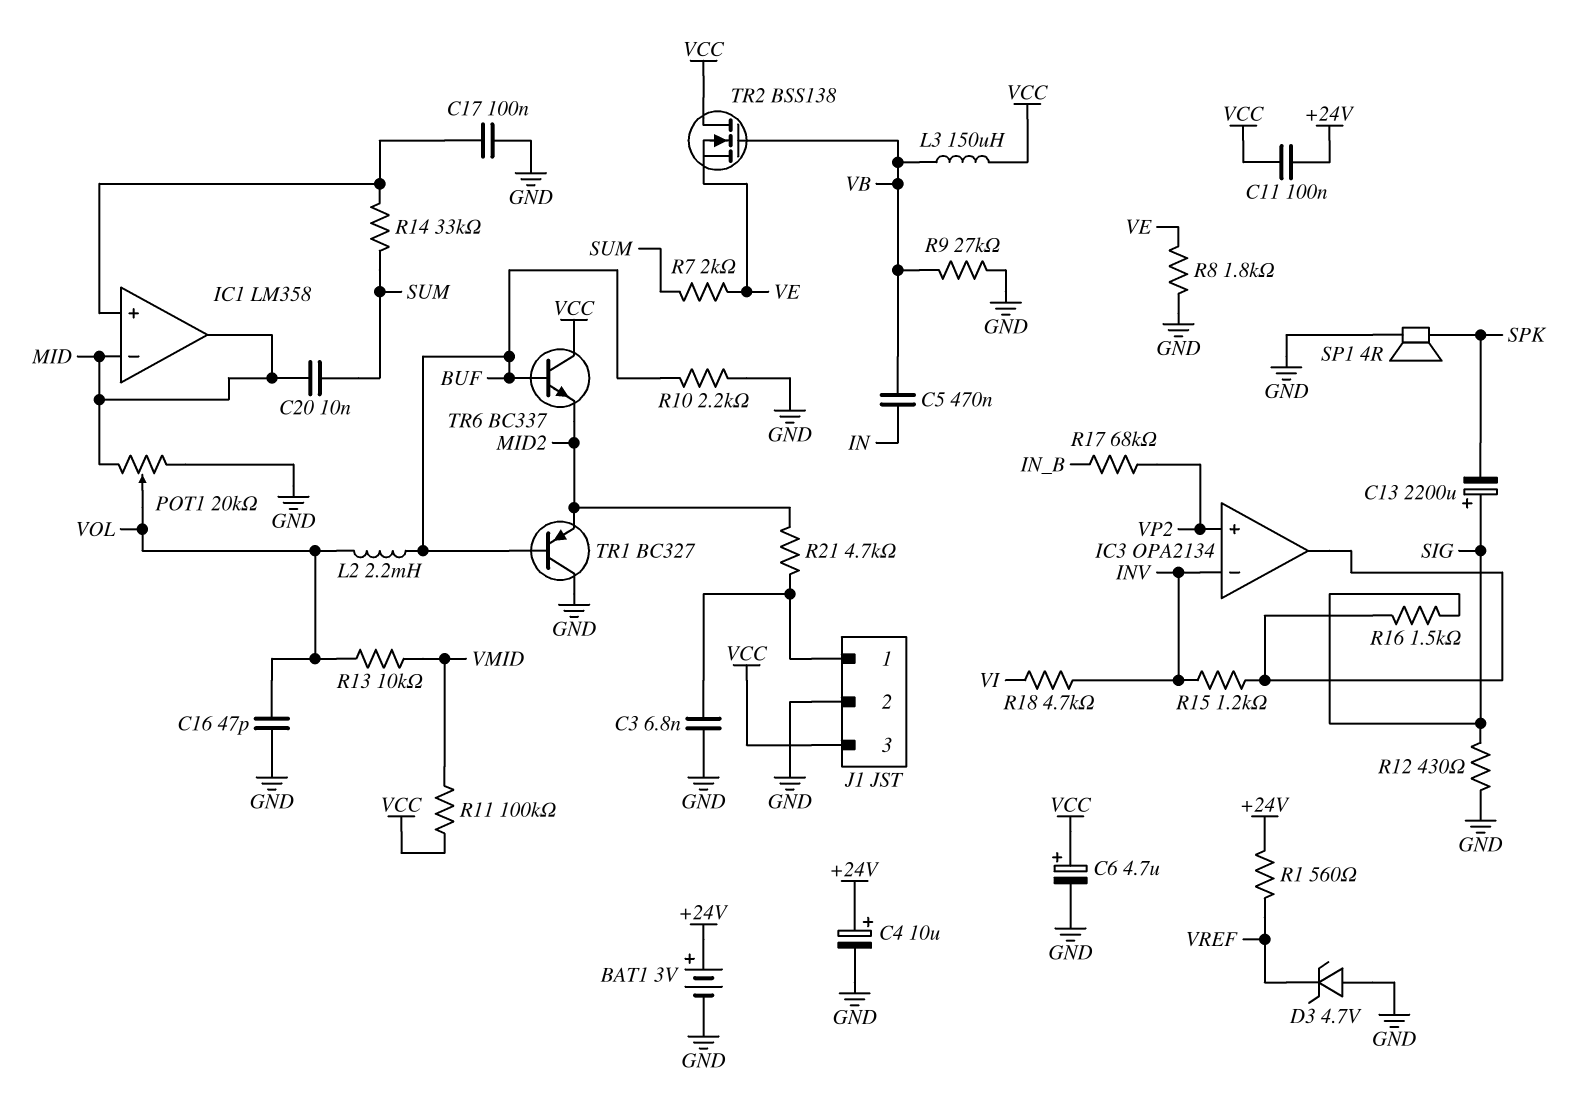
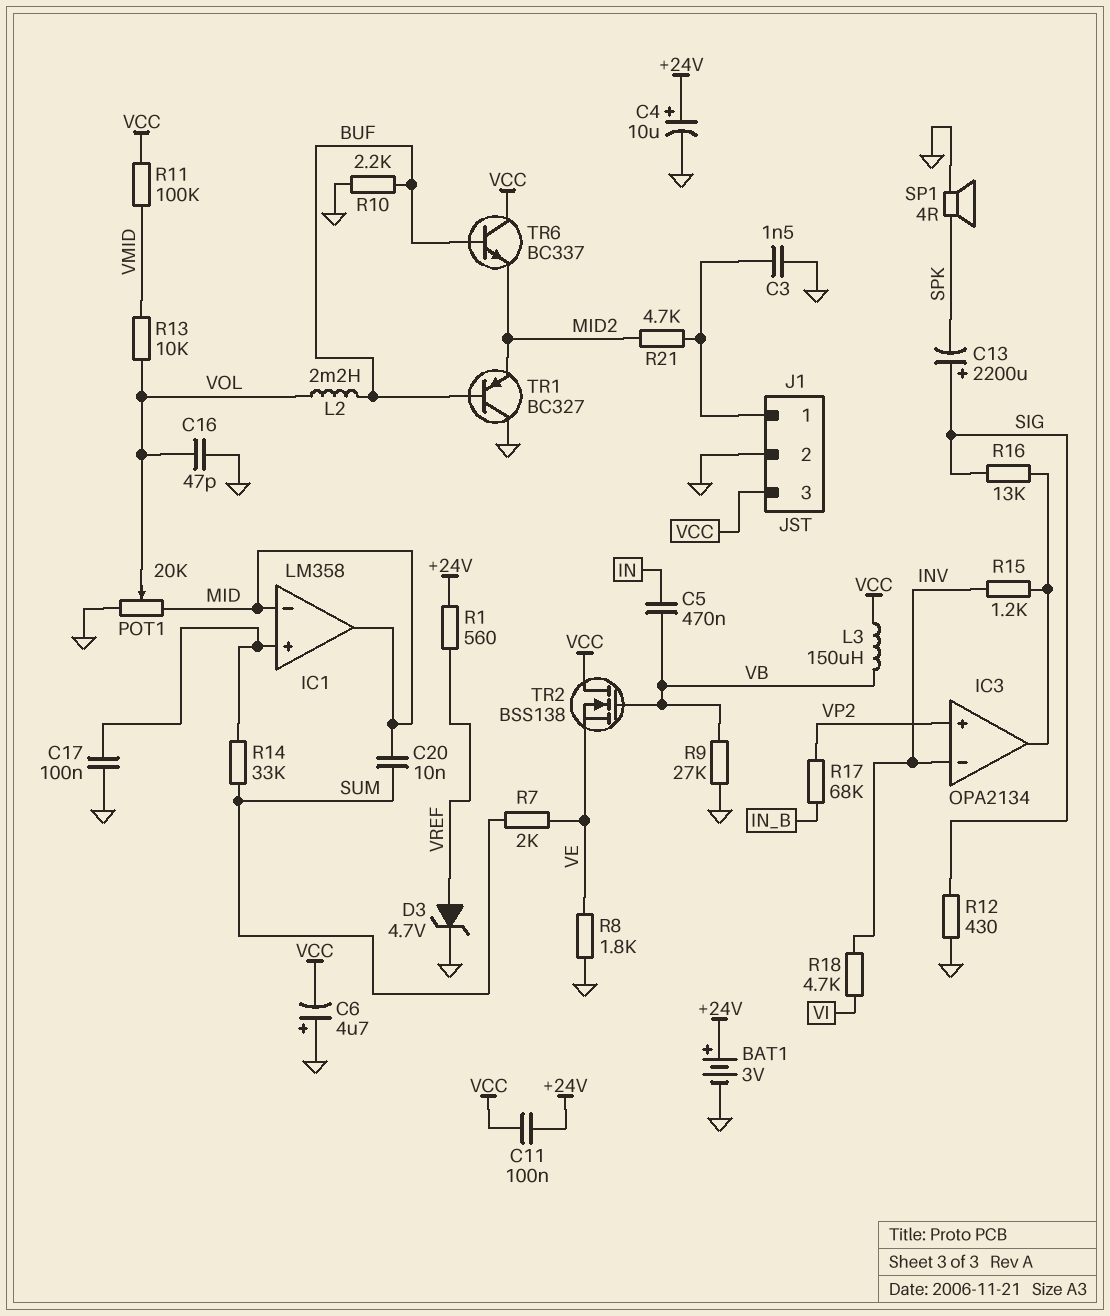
C3: 6.8nF (GND, J1/1) -> 1.5nF (GND, J1/1)
C6: 4.7uF (plus VCC, minus GND) -> 4.7uF (plus GND, minus VCC)
D3: zener 4.7V (A GND, K VREF) -> zener 4.7V (A VREF, K GND)
R16: 1.5k (IC3/out, SIG) -> 13k (IC3/out, SIG)

